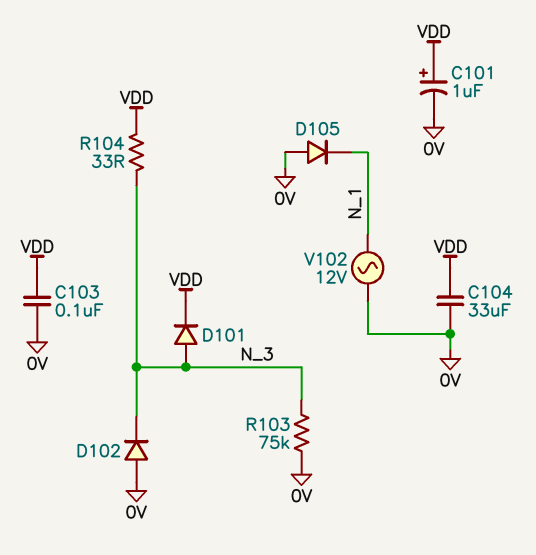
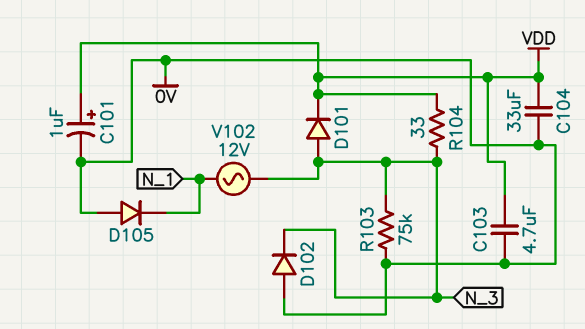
C103: 100nF (0V, VDD) -> 4.7uF (0V, VDD)
V102: AC 12V (0V, N_1) -> AC 12V (N_1, N_3)

